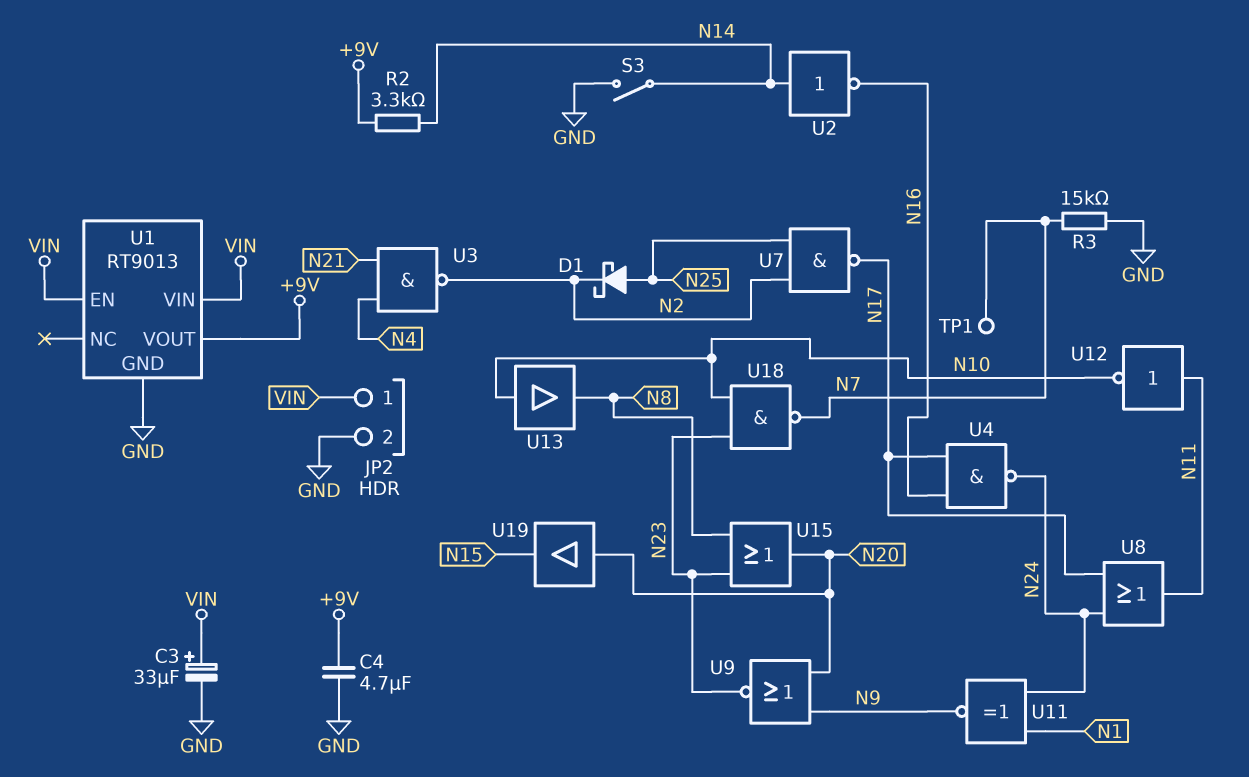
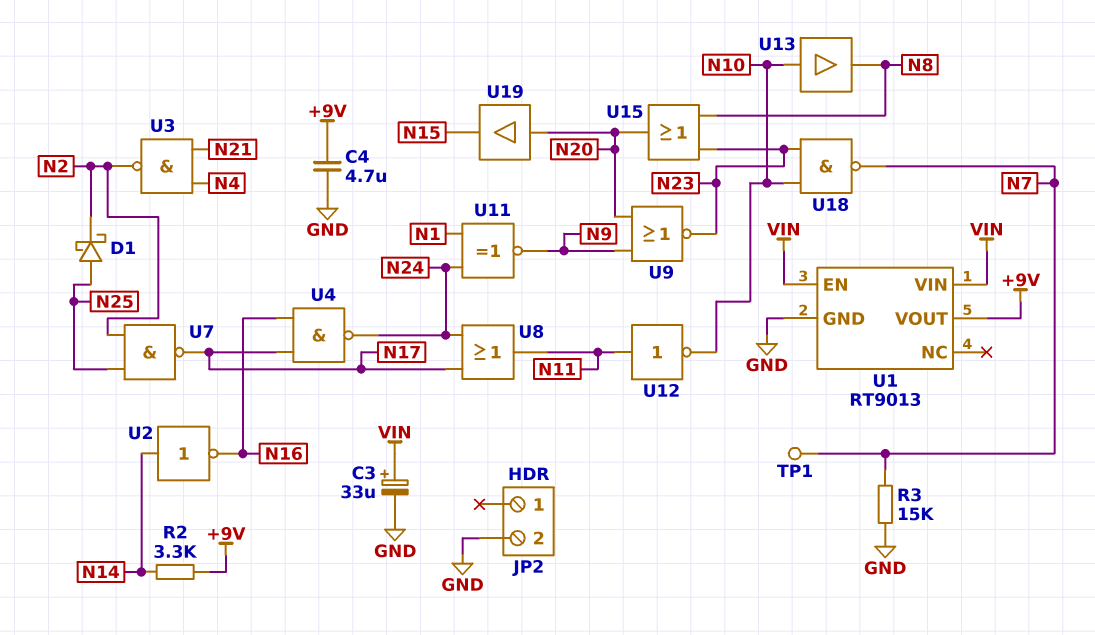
JP2 pin 1: VIN -> none
S3: switch (GND, N14) -> none

